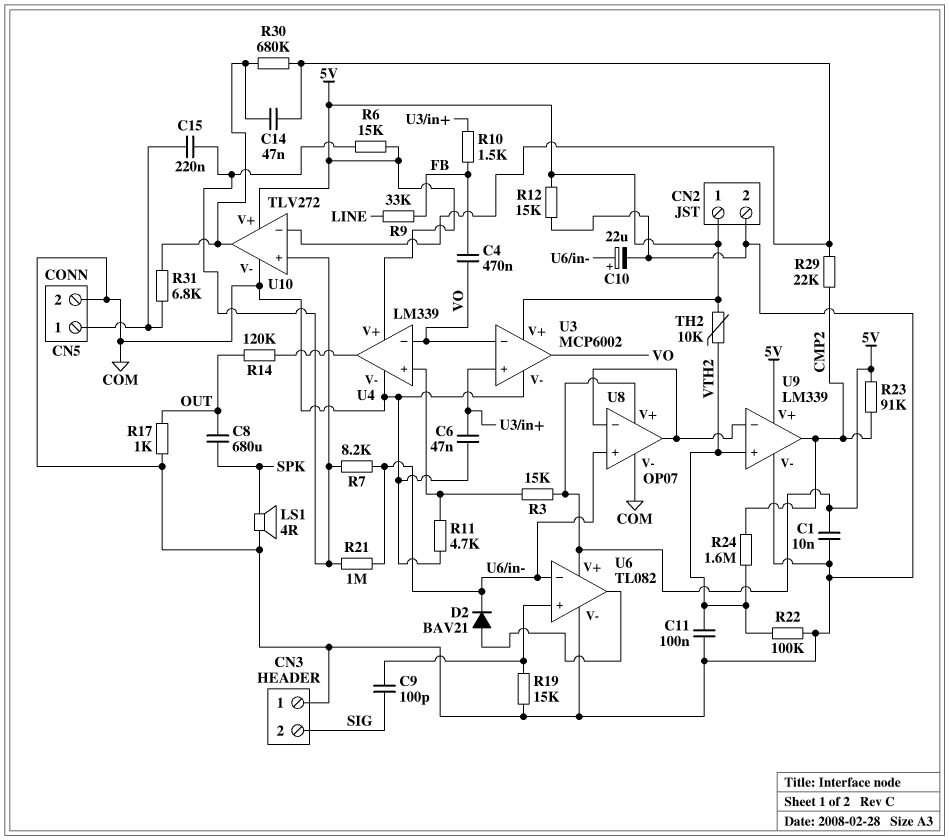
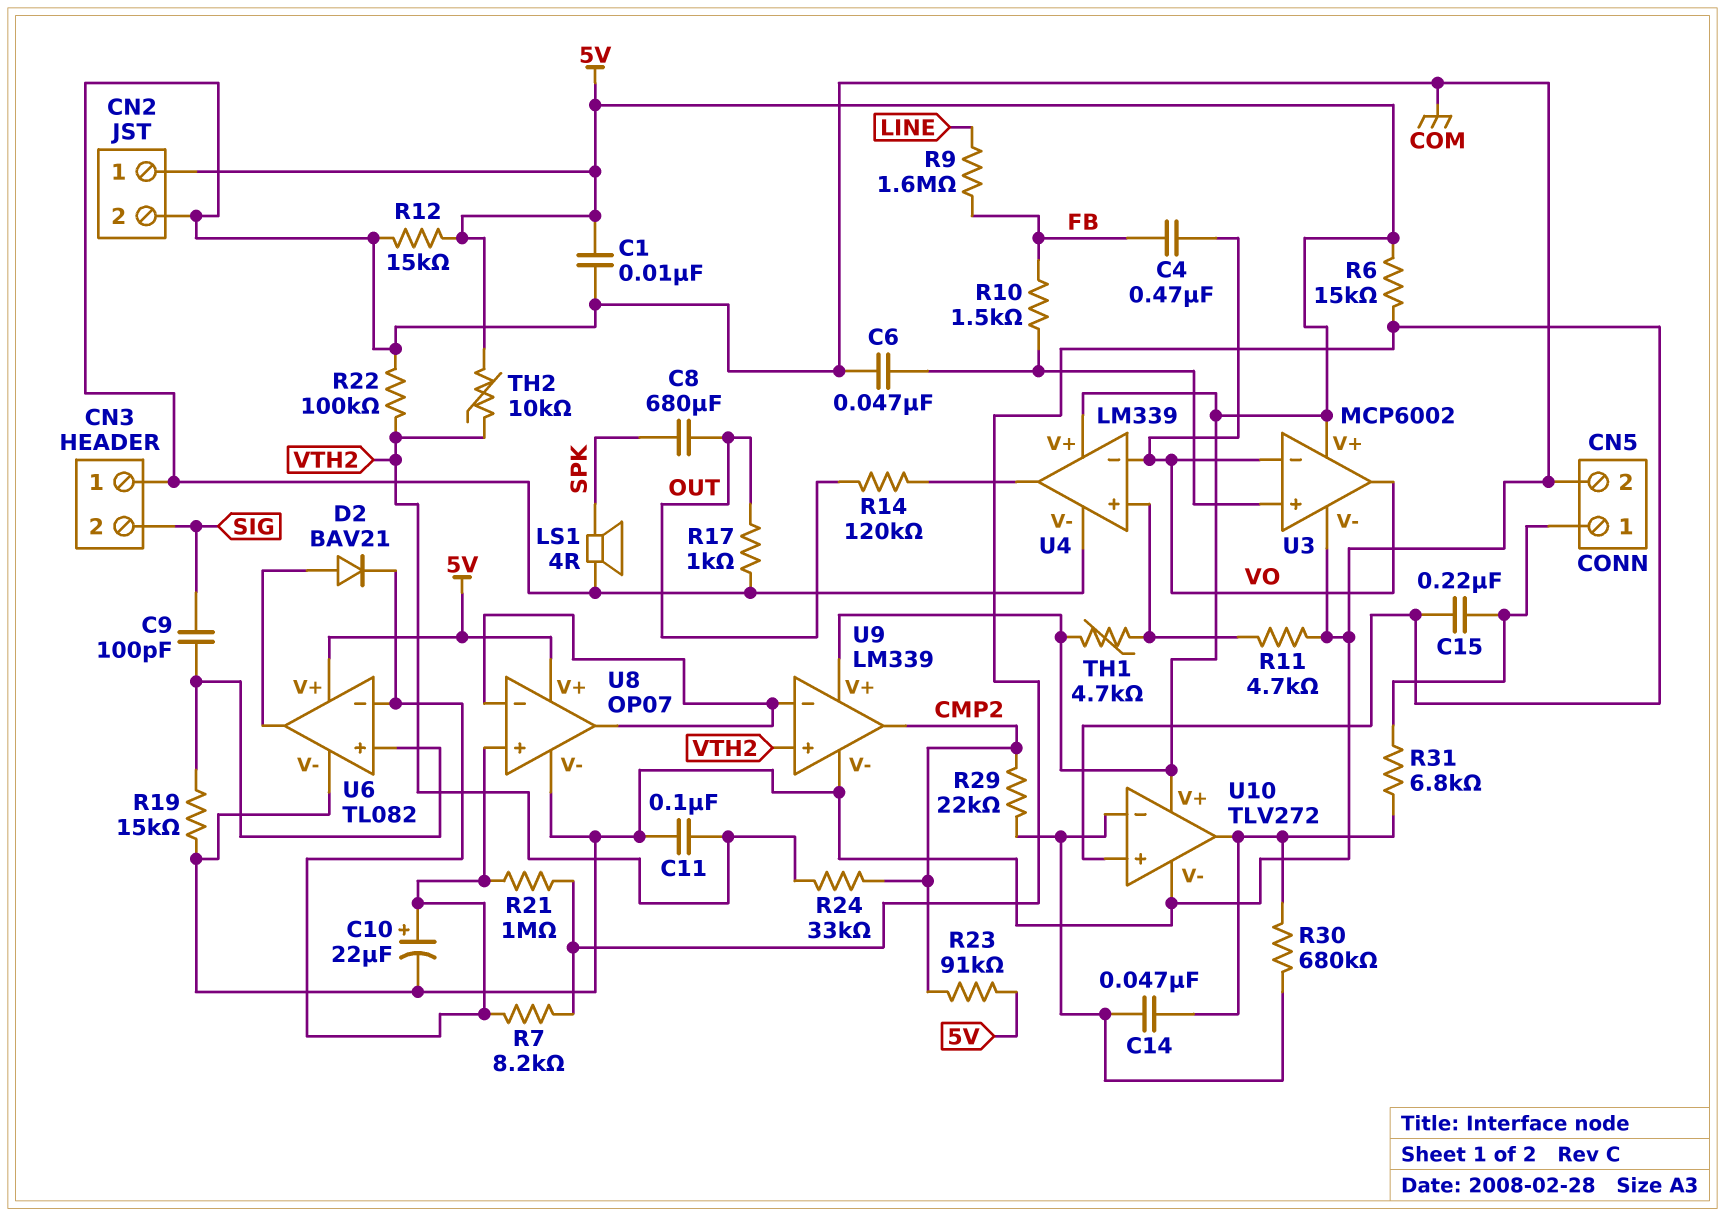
R3: 15k (5V, U4/in+) -> none
R9: 33k (FB, LINE) -> 1.6M (FB, LINE)
R24: 1.6M (CMP2, VTH2) -> 33k (CMP2, VTH2)
TH1: none -> 4.7k (5V, U4/in+)

